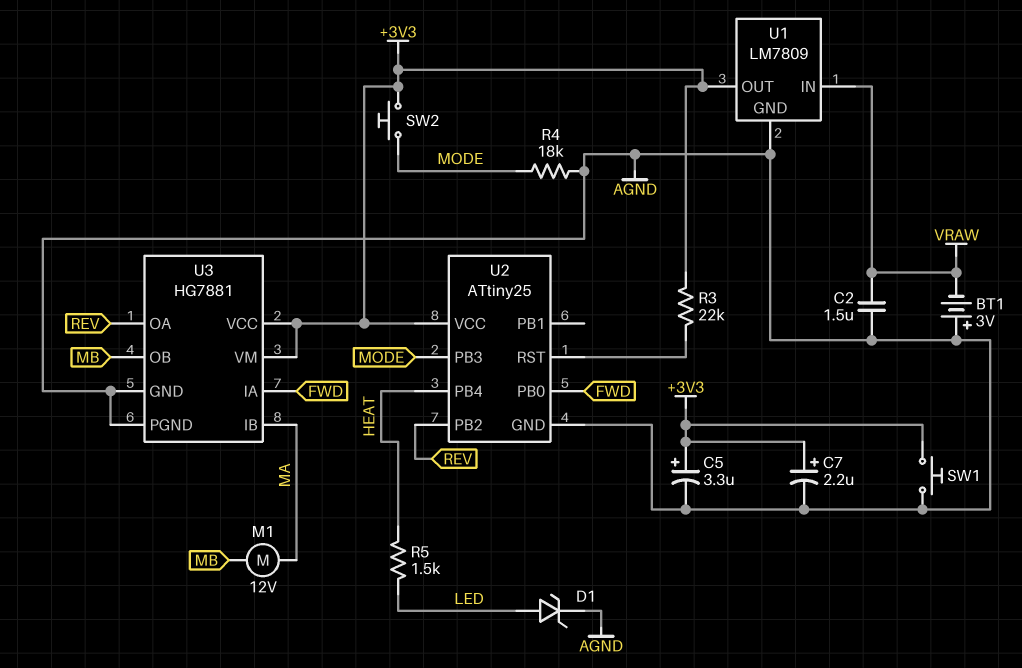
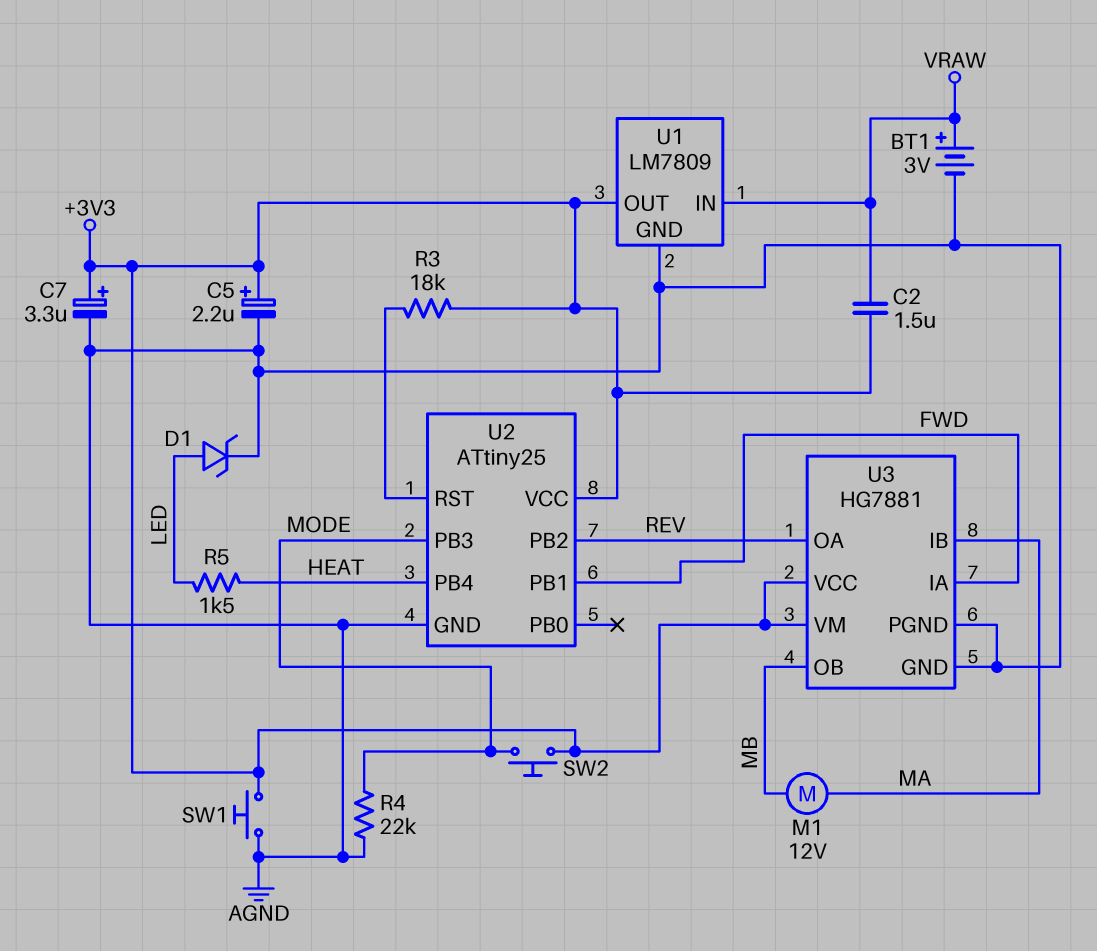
BT1: 3V (plus AGND, minus VRAW) -> 3V (plus VRAW, minus AGND)
C2: 1.5uF (AGND, VRAW) -> 1.5uF (+3V3, VRAW)
C5: 3.3uF (plus +3V3, minus AGND) -> 2.2uF (plus +3V3, minus AGND)
C7: 2.2uF (plus +3V3, minus AGND) -> 3.3uF (plus +3V3, minus AGND)
R3: 22k (+3V3, U2/RST) -> 18k (+3V3, U2/RST)
R4: 18k (AGND, MODE) -> 22k (AGND, MODE)
U2 pin PB0: FWD -> none
U2 pin PB1: none -> FWD

